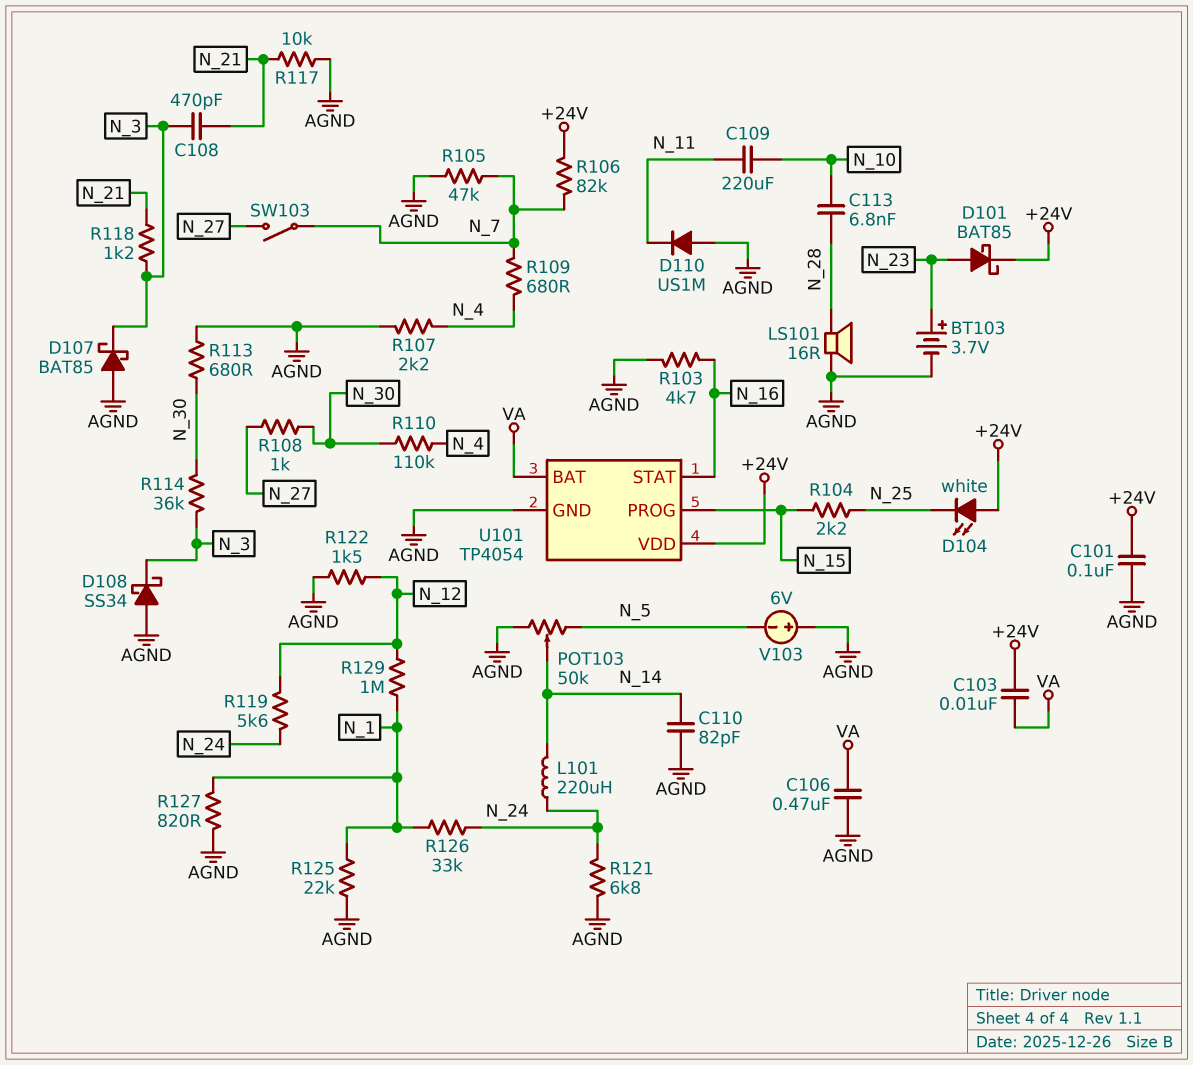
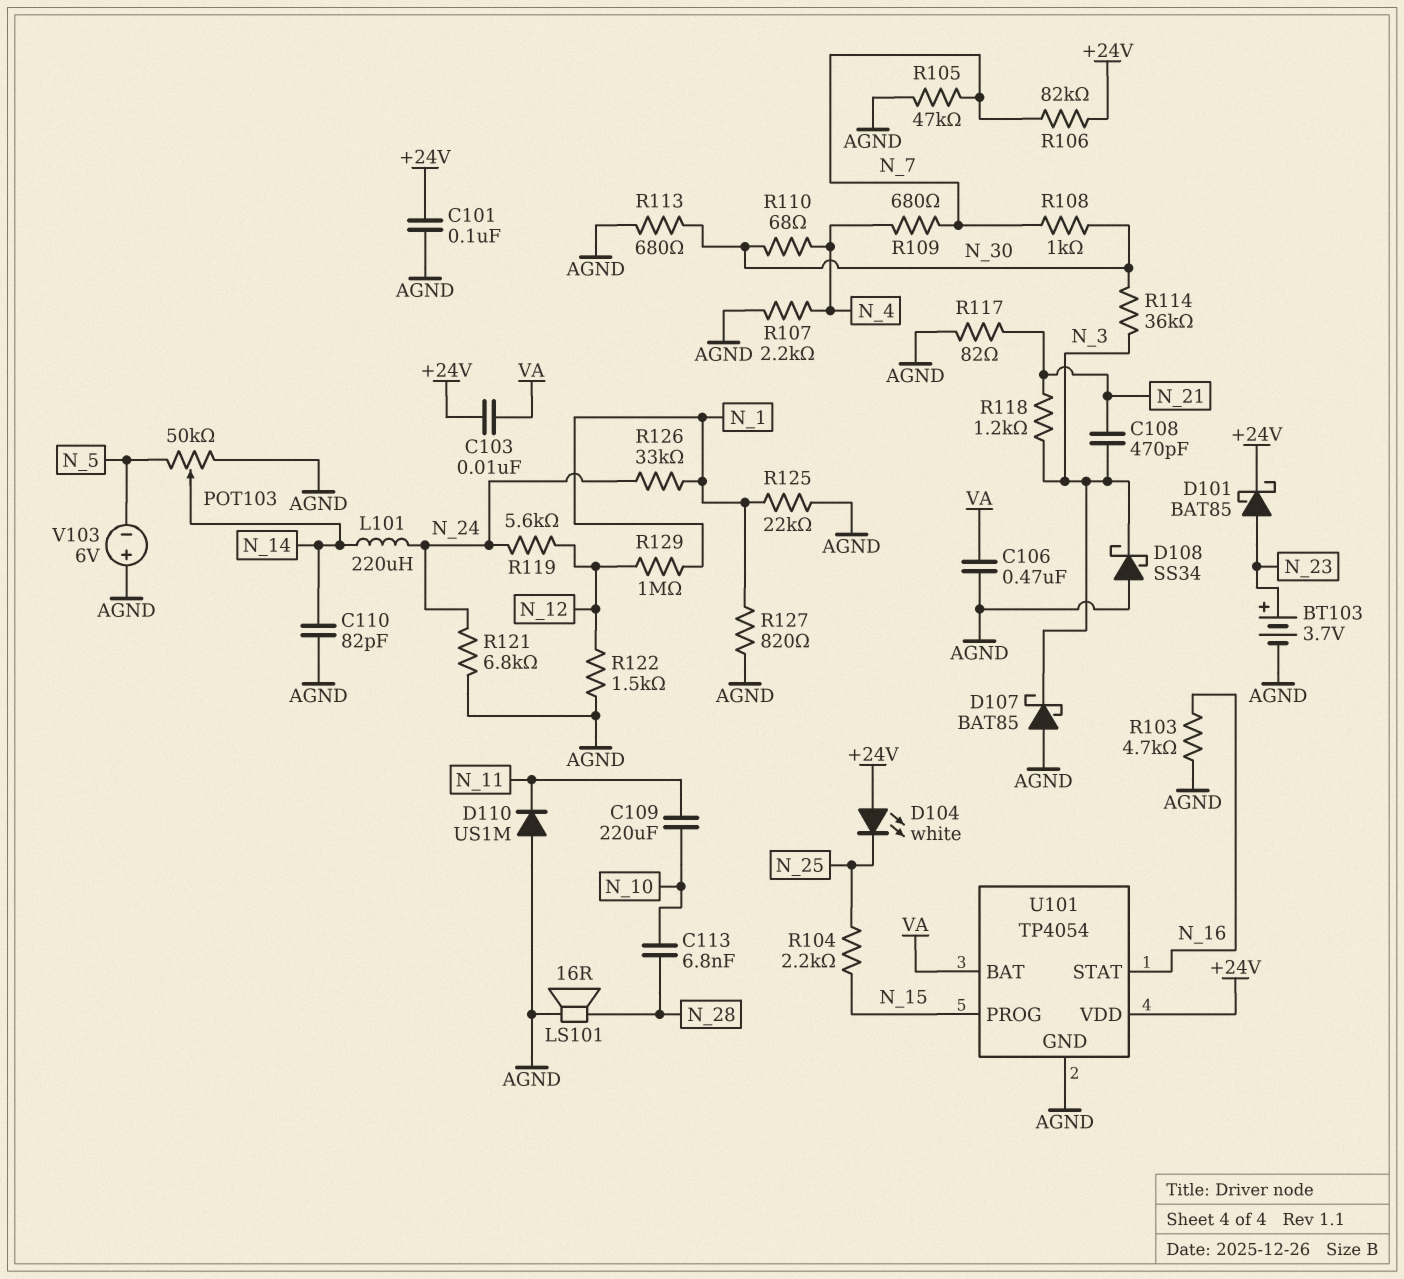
R108: 1k (N_27, N_30) -> 1k (N_7, N_30)
R110: 110k (N_4, N_30) -> 68 (N_4, N_30)
R117: 10k (AGND, N_21) -> 82 (AGND, N_21)
SW103: switch (N_7, N_27) -> none

